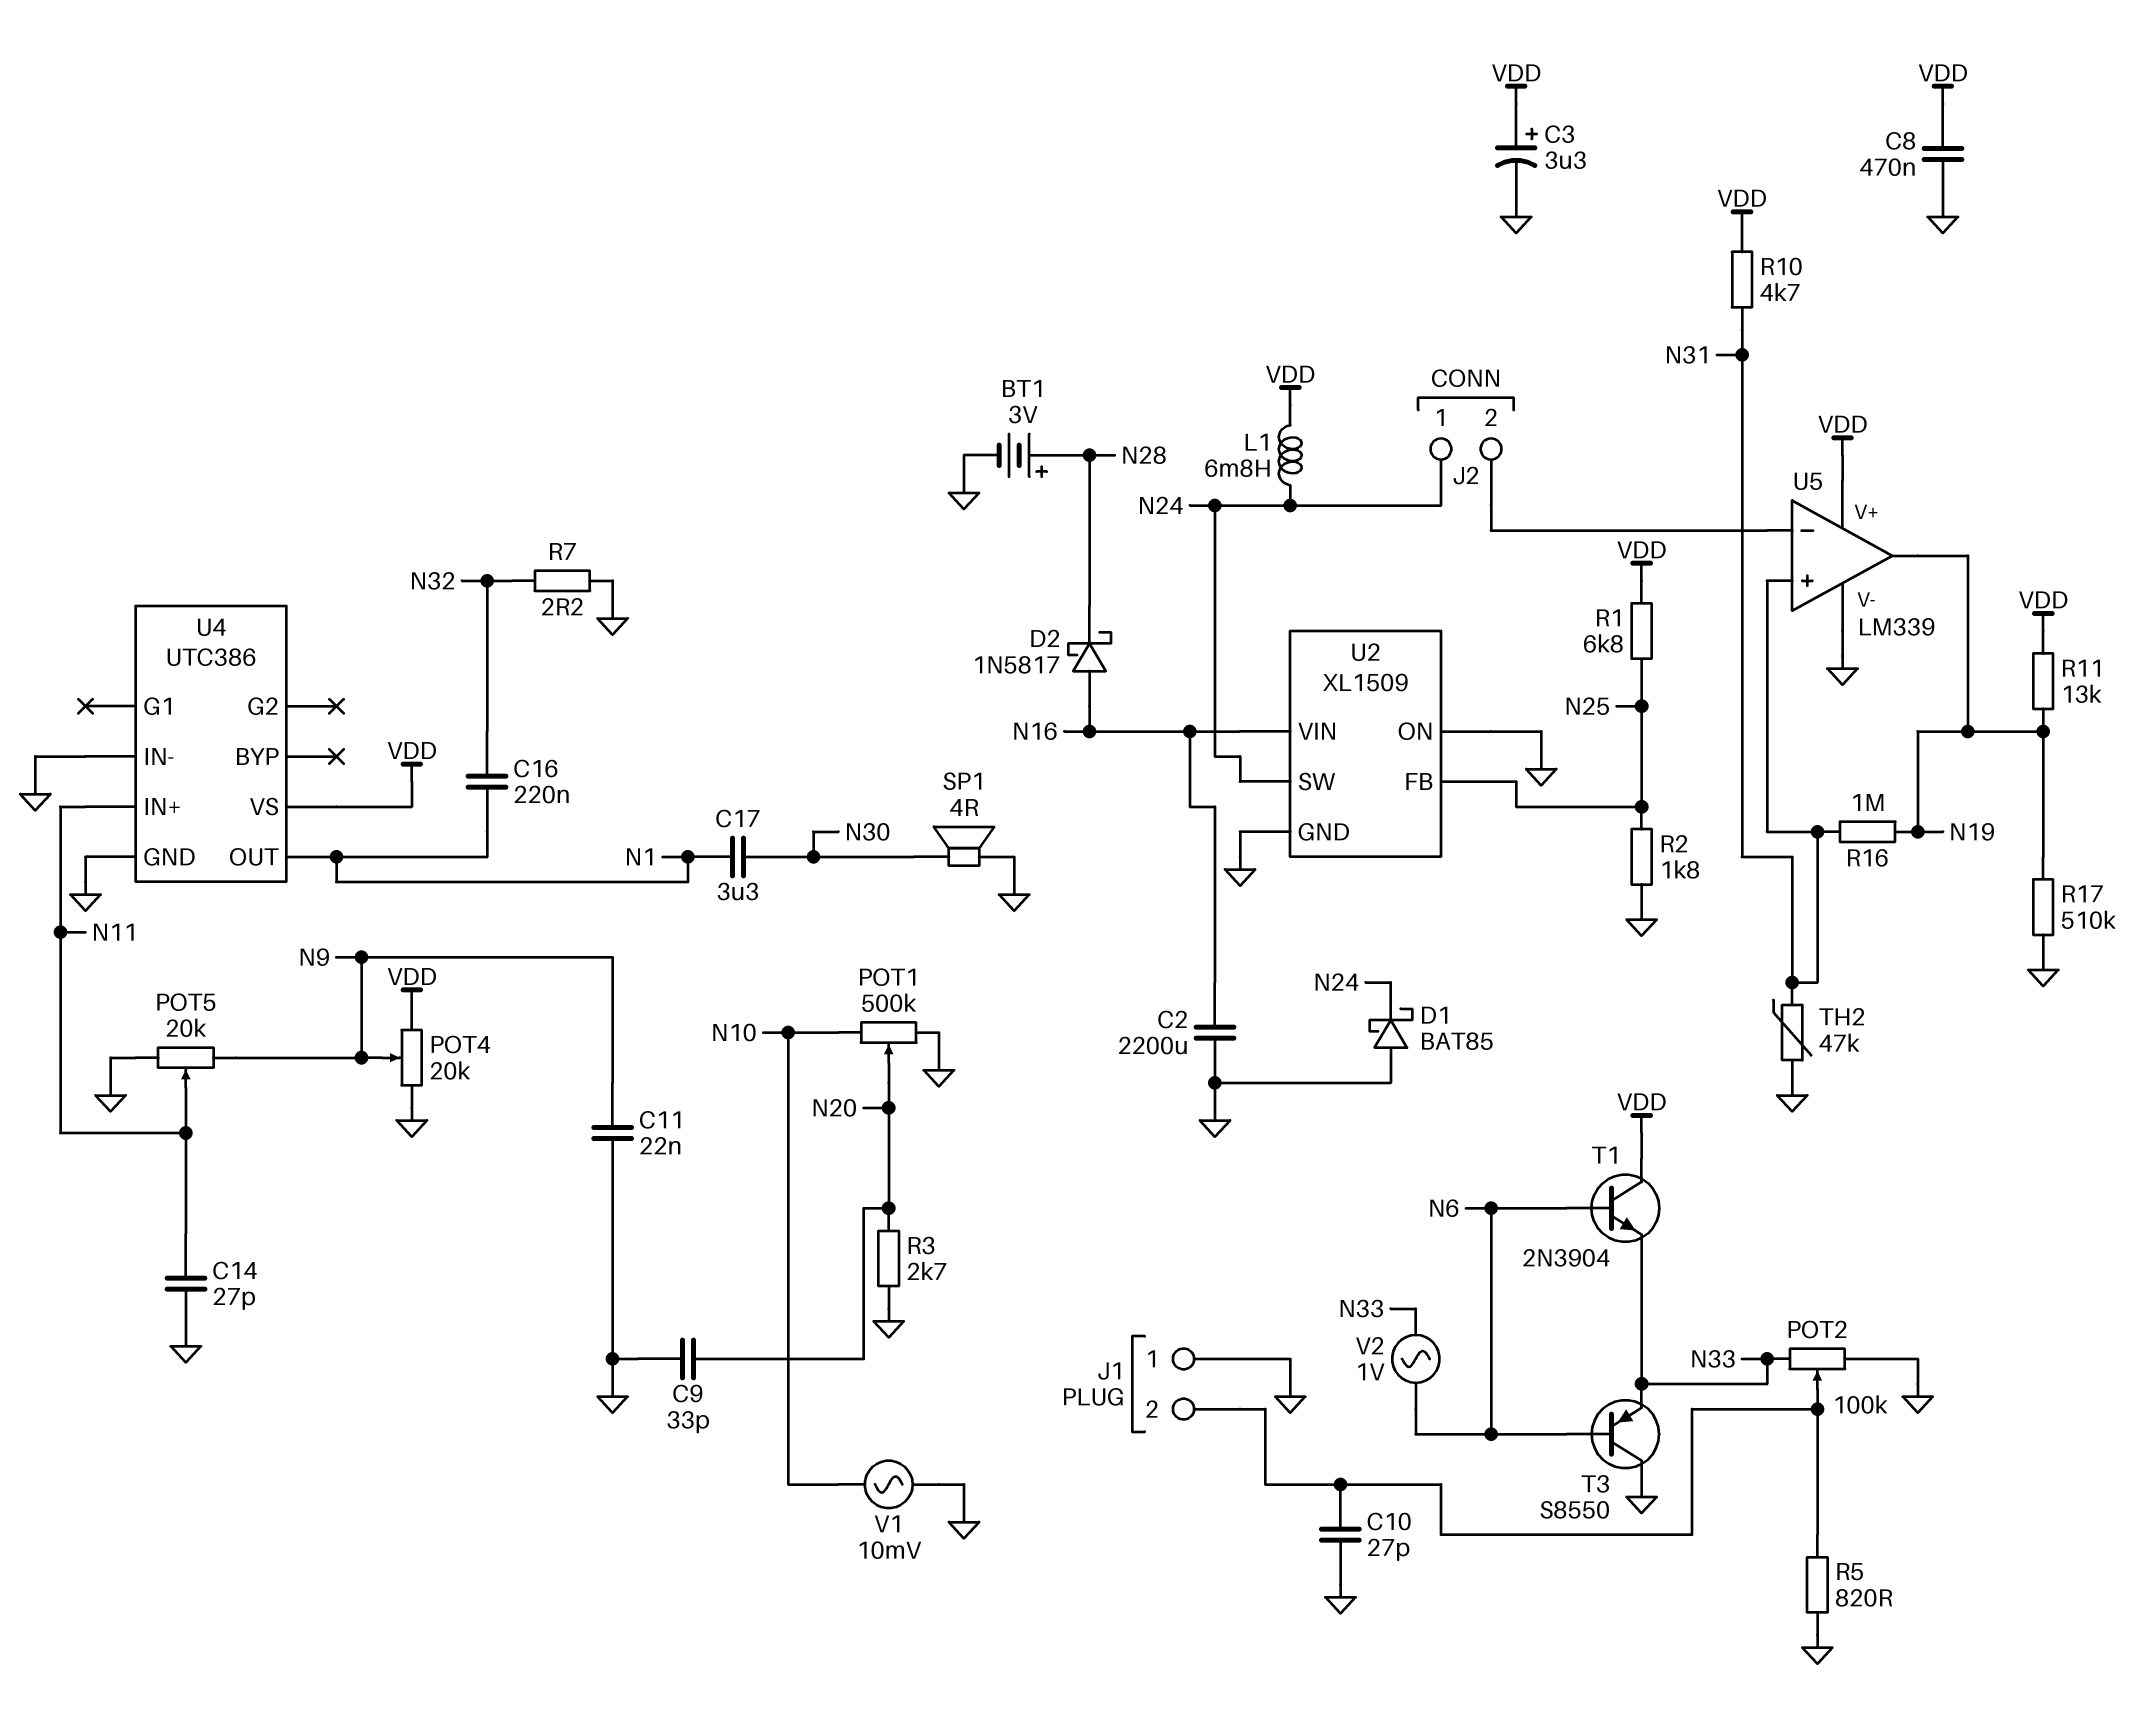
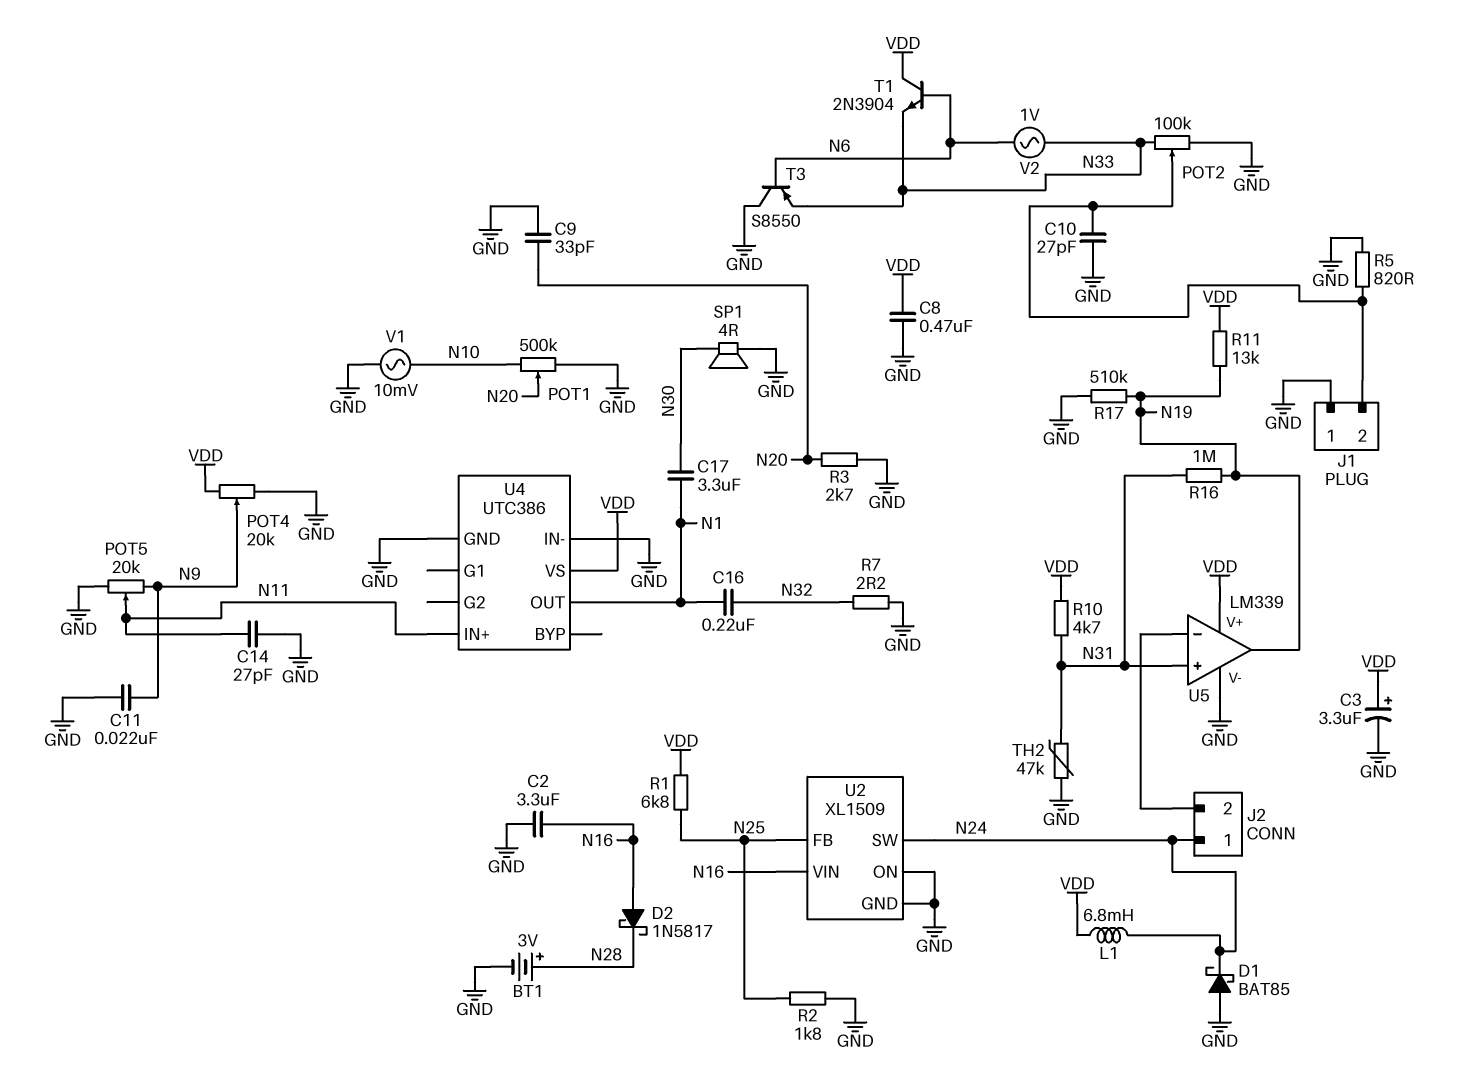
C2: 2200uF (GND, N16) -> 3.3uF (GND, N16)

